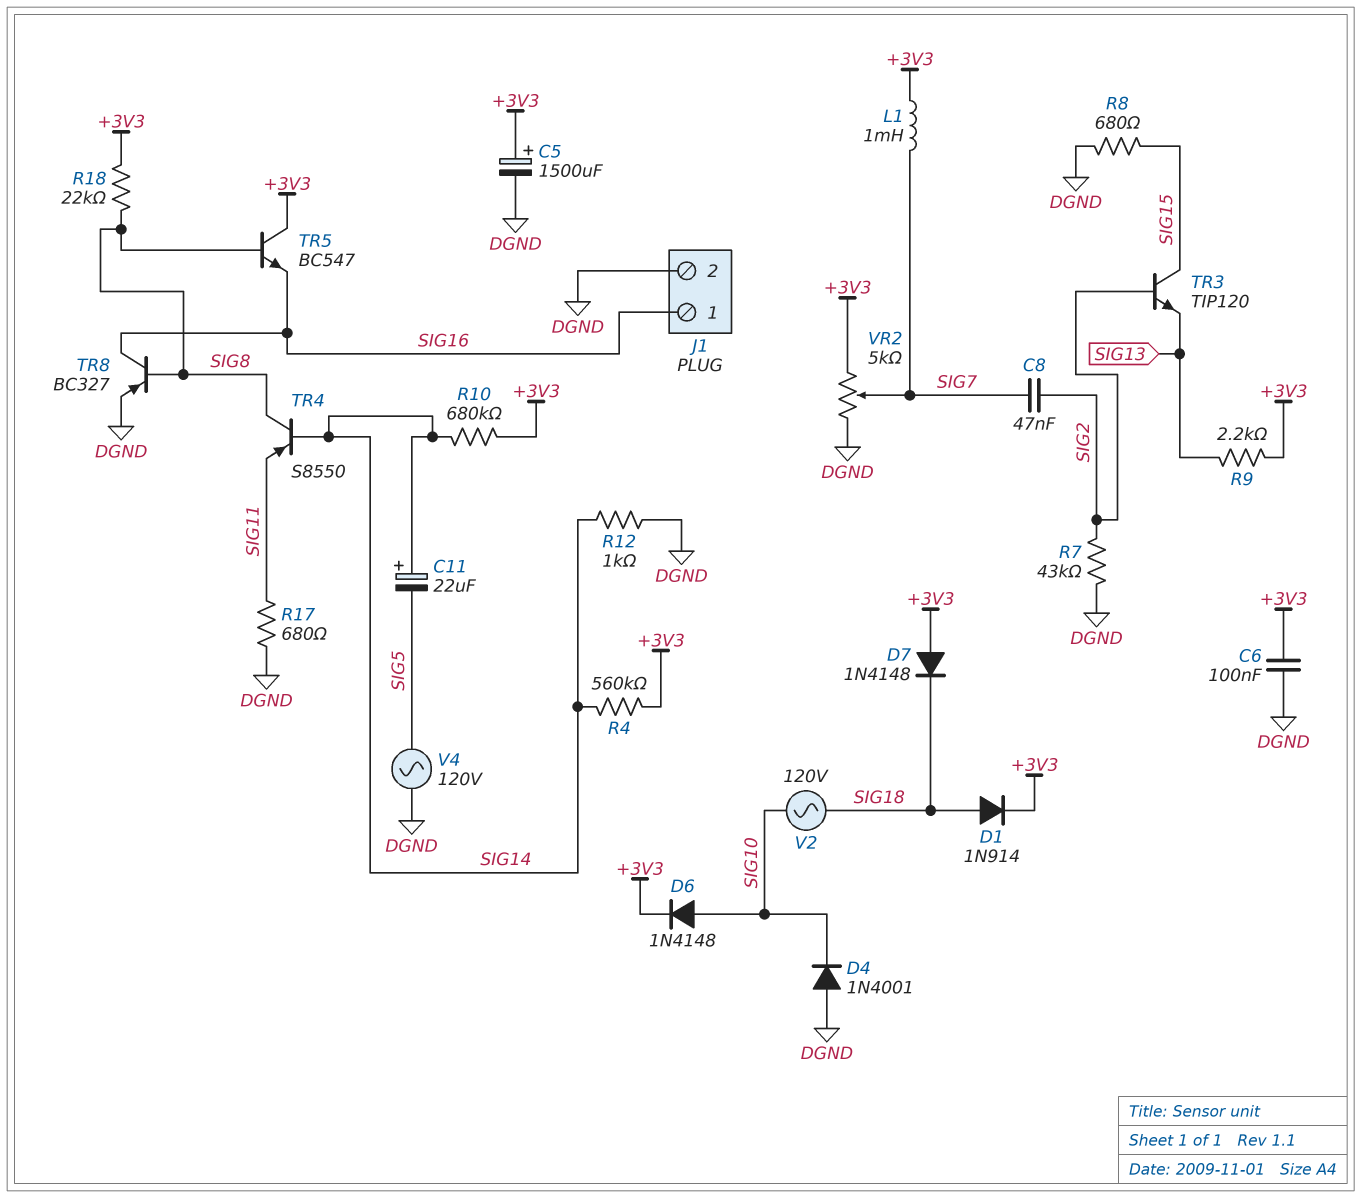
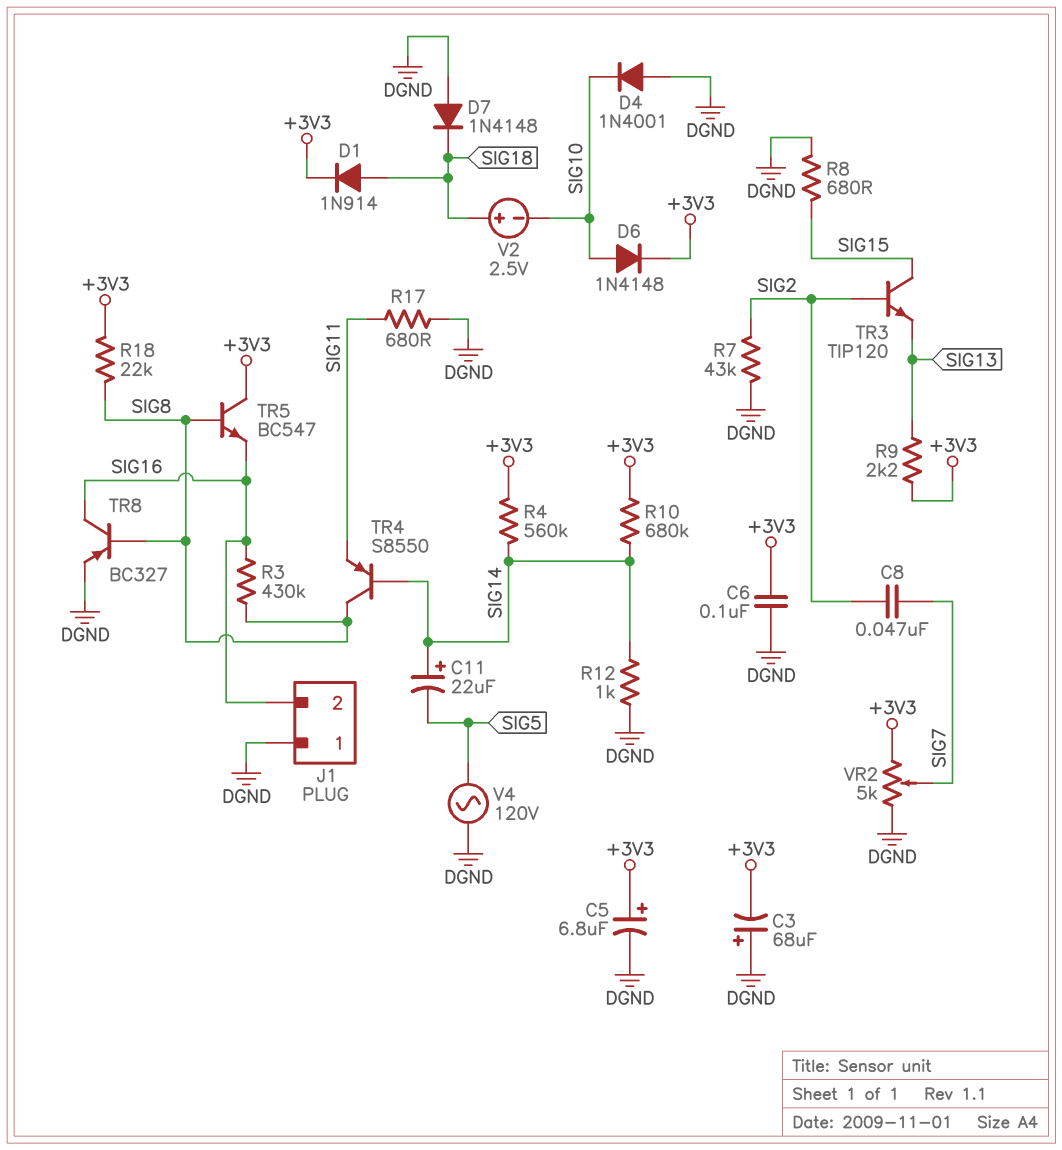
C3: none -> 68uF (plus DGND, minus +3V3)
C5: 1500uF (plus +3V3, minus DGND) -> 6.8uF (plus +3V3, minus DGND)
D7: diode 1N4148 (A +3V3, K SIG18) -> diode 1N4148 (A DGND, K SIG18)
J1 pin 1: SIG16 -> DGND
J1 pin 2: DGND -> SIG16
L1: 1mH (+3V3, SIG7) -> none
R3: none -> 430k (SIG8, SIG16)
V2: AC 120V (SIG10, SIG18) -> 2.5V (plus SIG18, minus SIG10)

